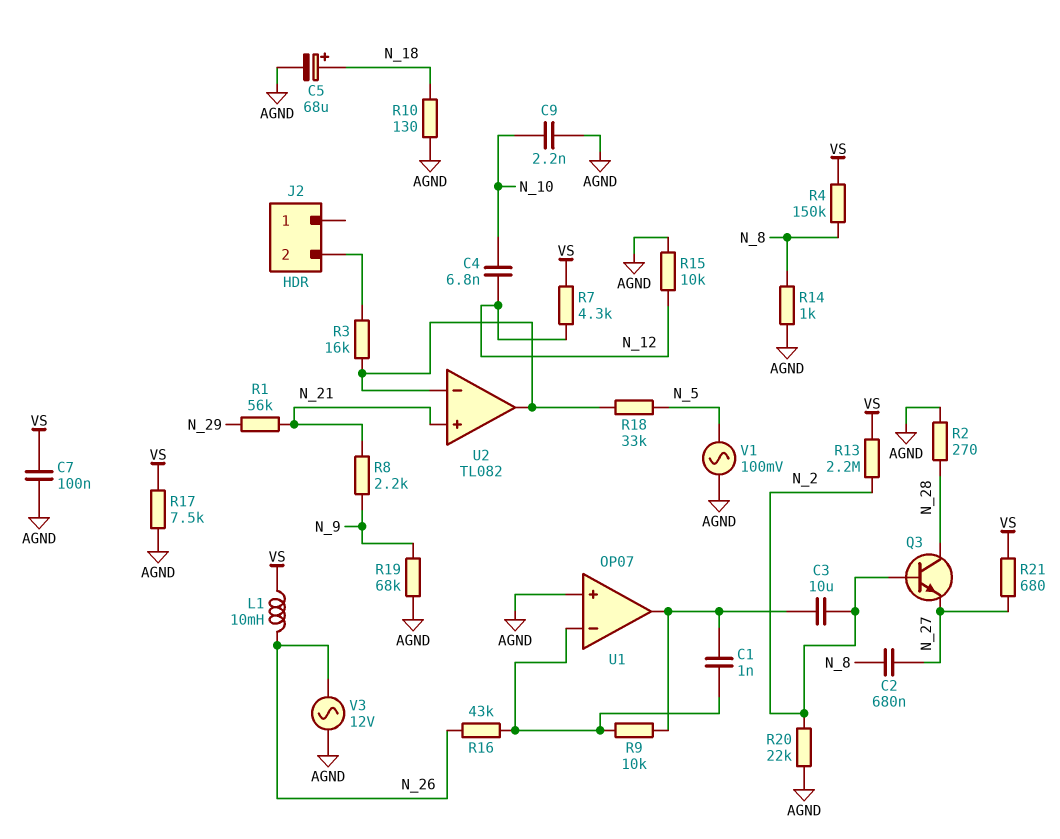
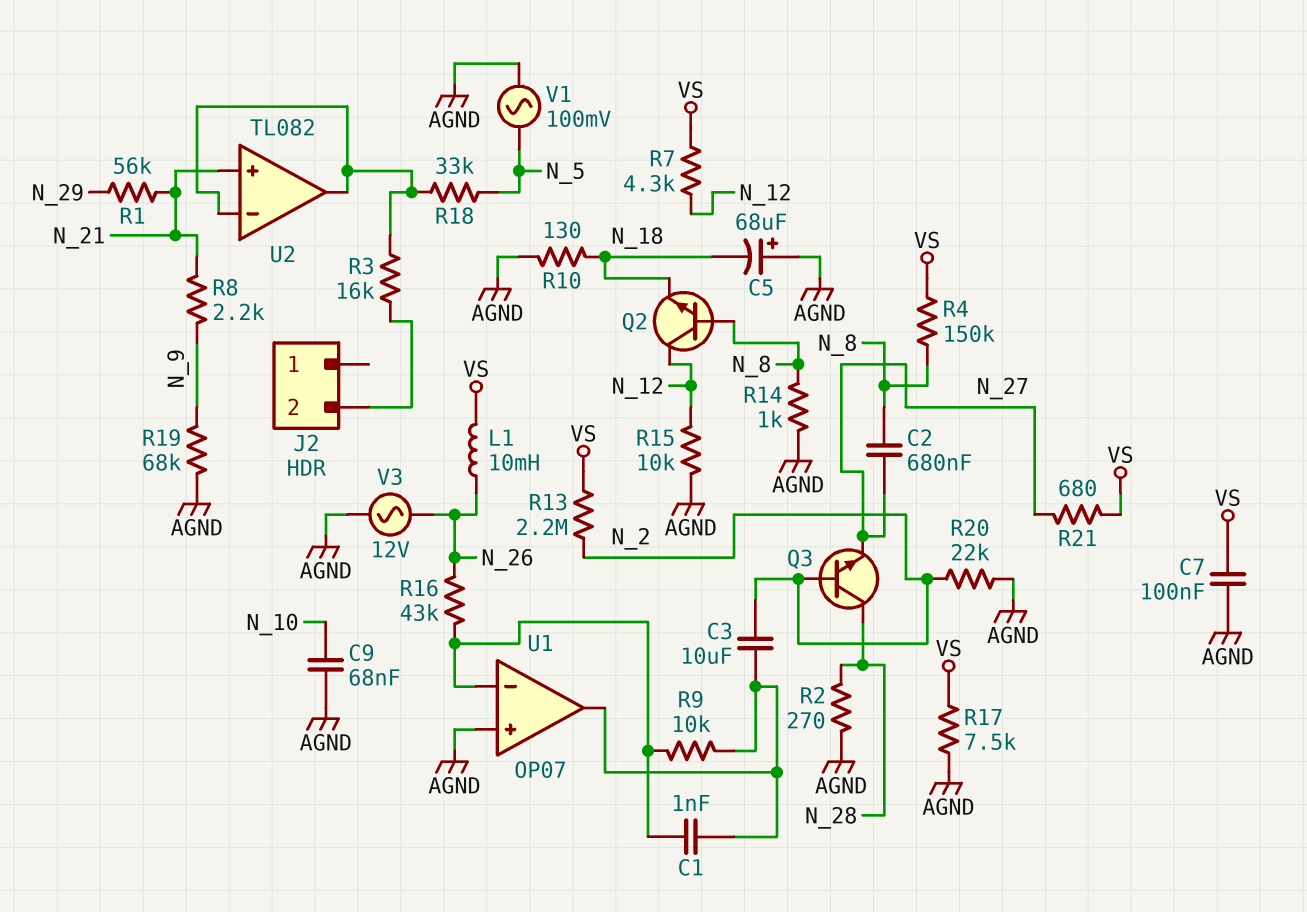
C4: 6.8nF (N_10, N_12) -> none
C5: 68uF (plus N_18, minus AGND) -> 68uF (plus AGND, minus N_18)
C9: 2.2nF (AGND, N_10) -> 68nF (AGND, N_10)
Q2: none -> NPN (B N_8, C N_12, E N_18)

